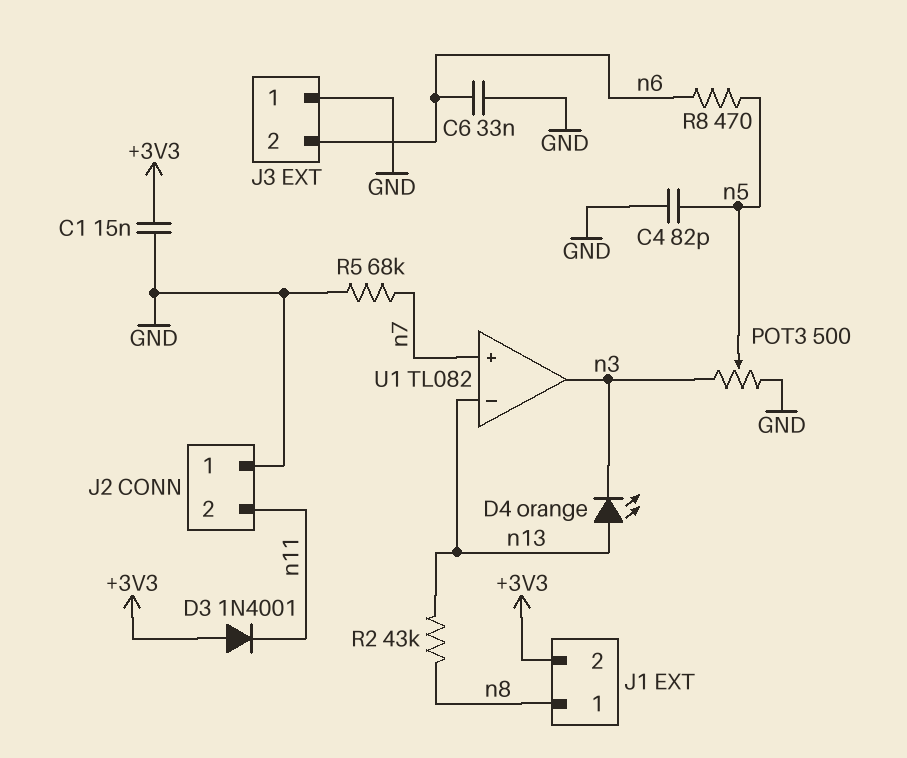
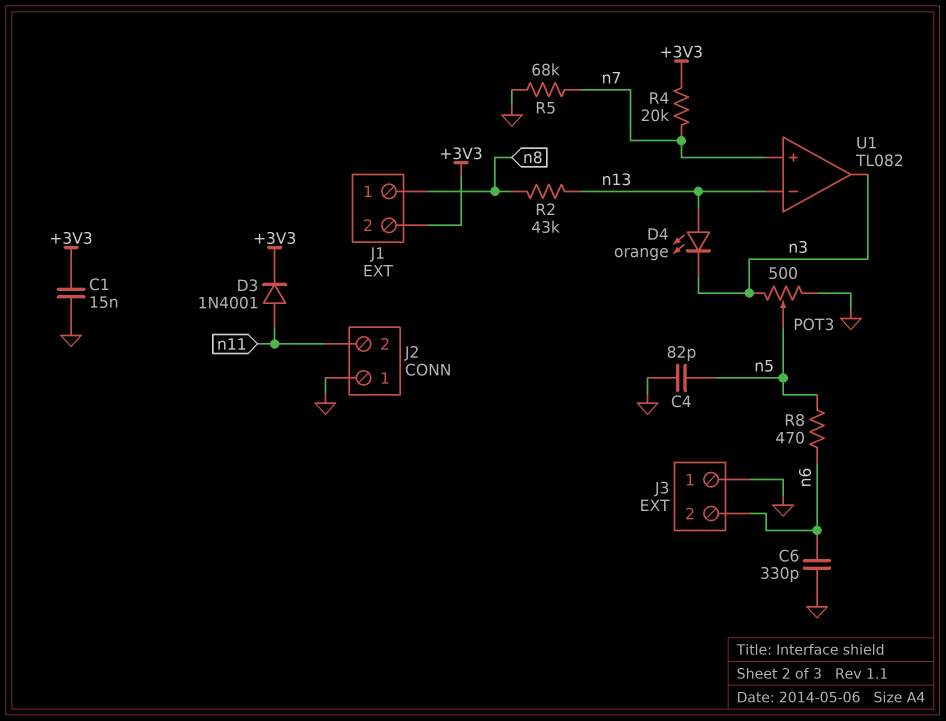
C6: 33nF (GND, n6) -> 330pF (GND, n6)
D3: diode 1N4001 (A +3V3, K n11) -> diode 1N4001 (A n11, K +3V3)
R4: none -> 20k (+3V3, n7)

